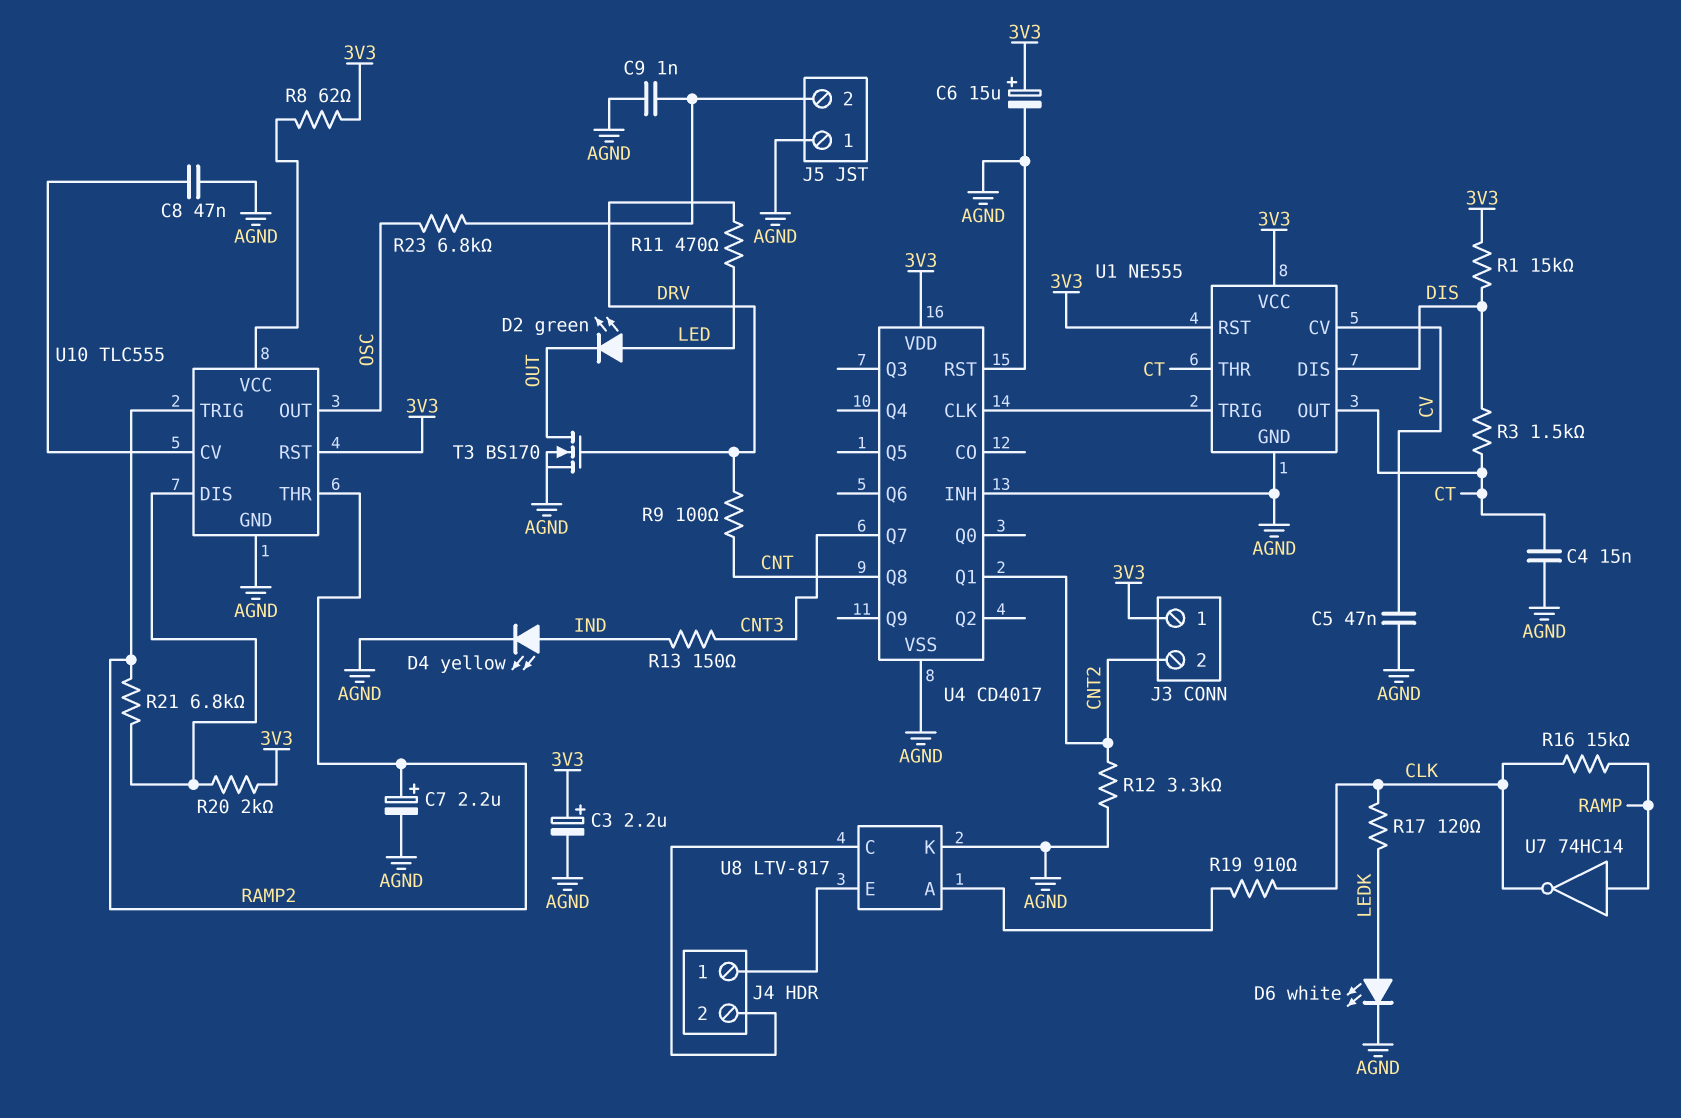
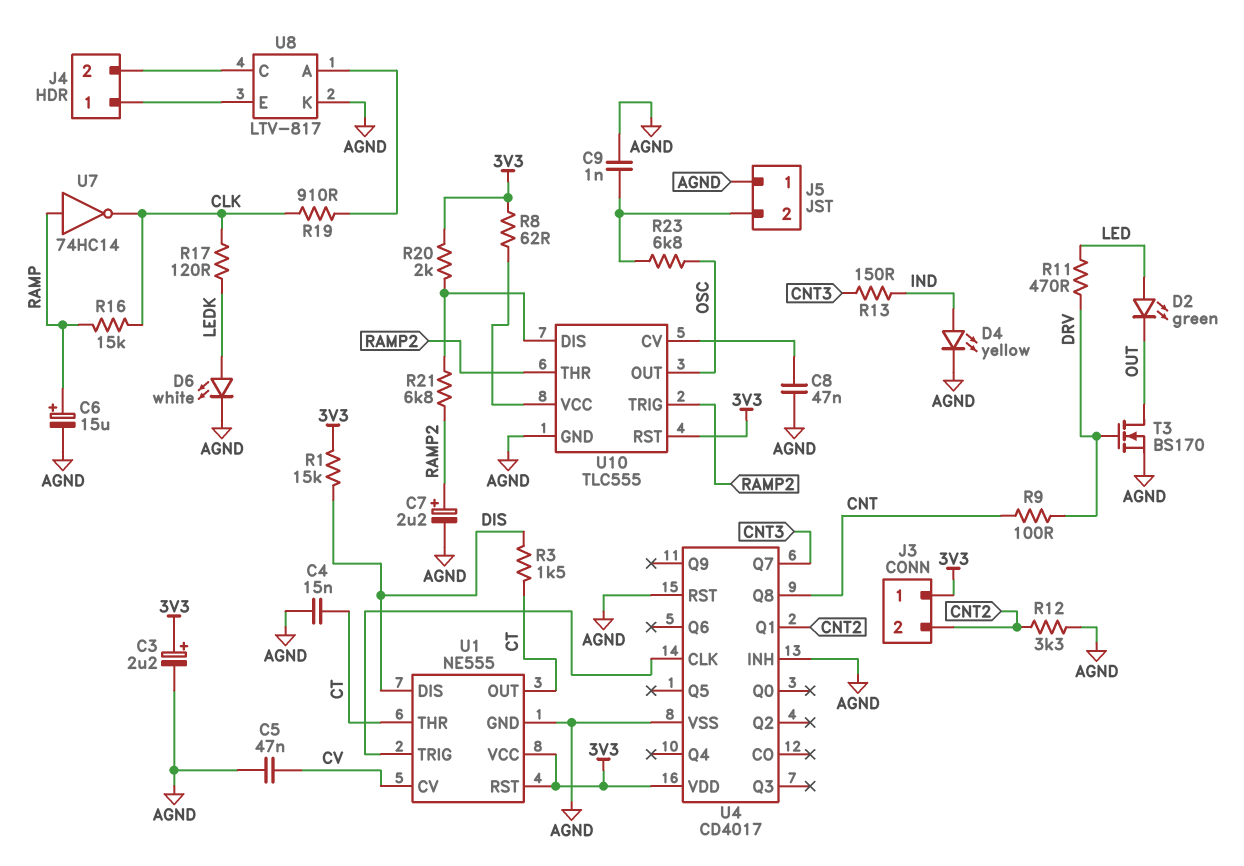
C6: 15uF (plus 3V3, minus AGND) -> 15uF (plus RAMP, minus AGND)

